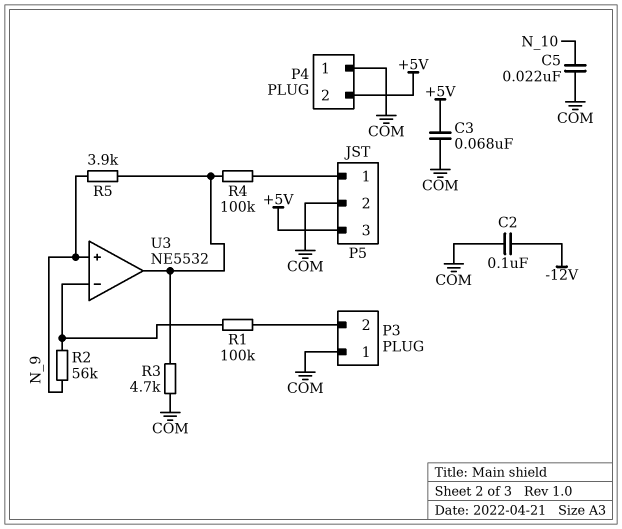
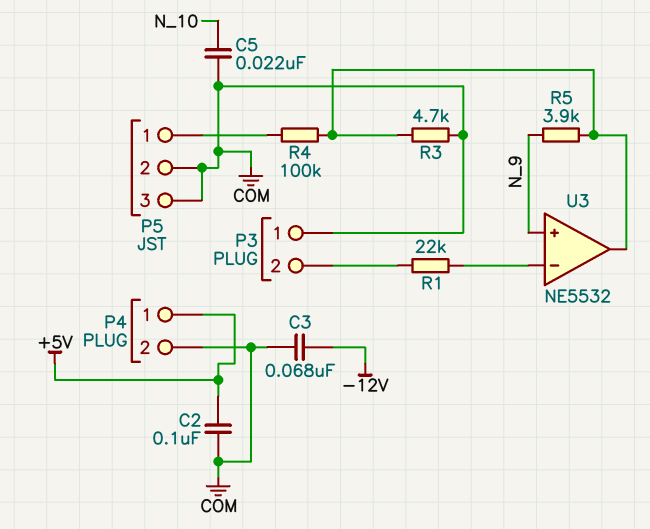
C2: 100nF (-12V, COM) -> 100nF (+5V, COM)
C3: 68nF (+5V, COM) -> 68nF (-12V, COM)
P4 pin 1: COM -> +5V
P4 pin 2: +5V -> COM
P5 pin 3: +5V -> COM
R1: 100k (P3/2, U3/in-) -> 22k (P3/2, U3/in-)
R2: 56k (N_9, U3/in-) -> none

